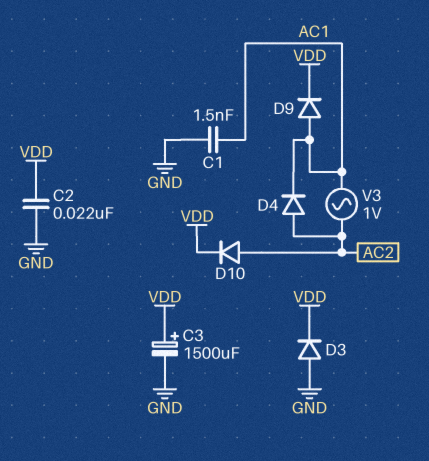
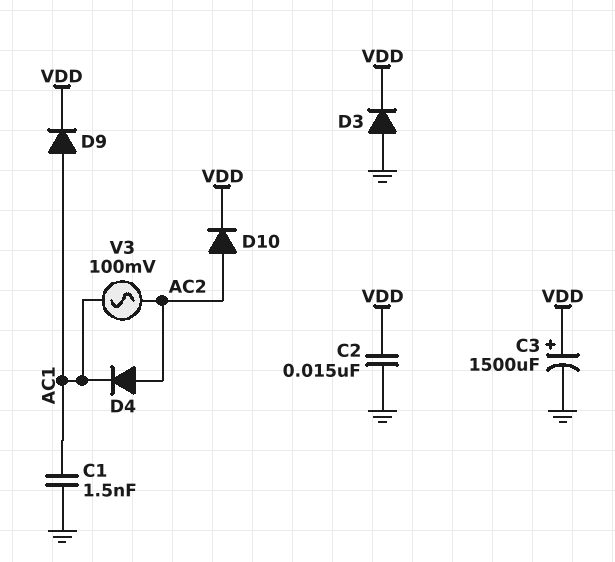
C2: 22nF (GND, VDD) -> 15nF (GND, VDD)
V3: AC 1V (AC1, AC2) -> AC 100mV (AC1, AC2)

